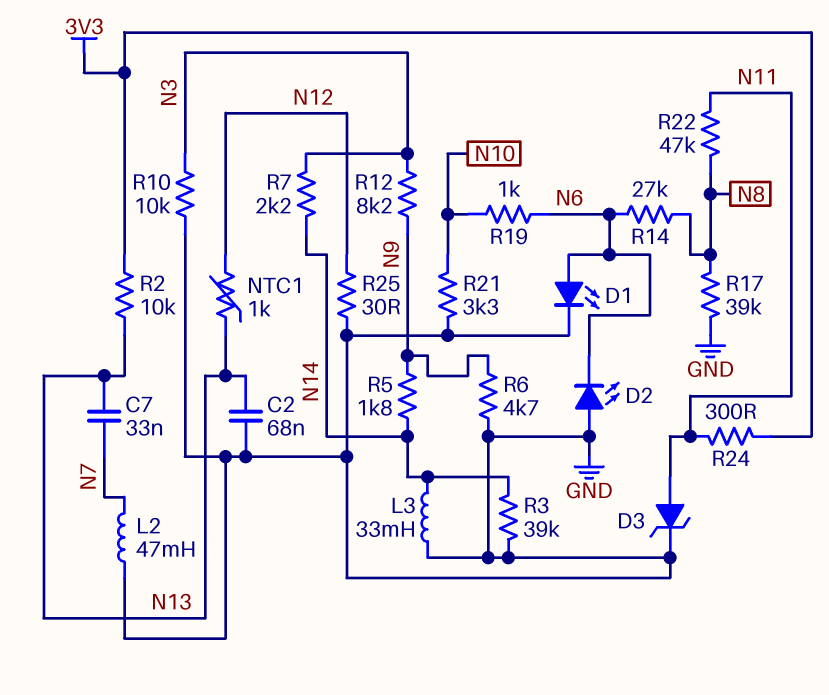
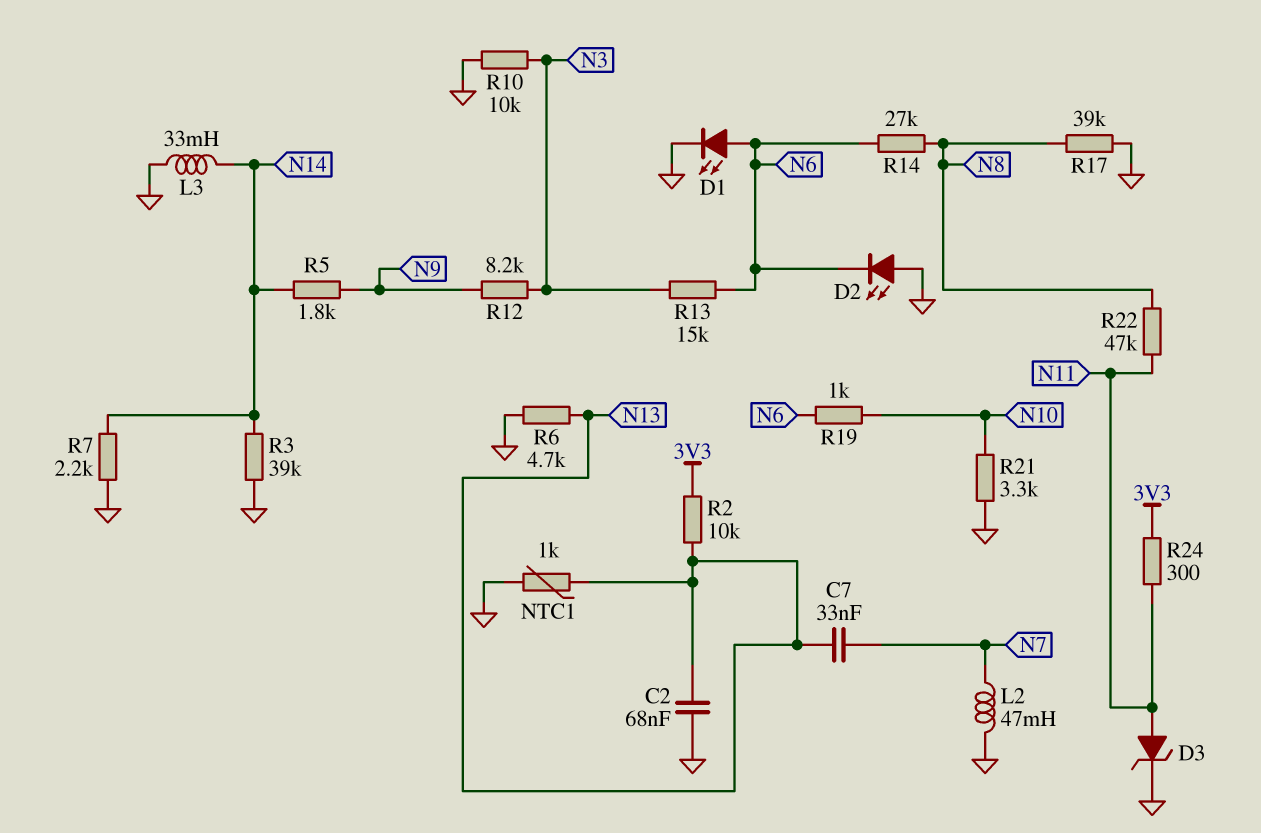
NTC1: 1k (N12, N13) -> 1k (GND, N13)
R6: 4.7k (GND, N9) -> 4.7k (GND, N13)
R7: 2.2k (N3, N14) -> 2.2k (GND, N14)
R13: none -> 15k (N3, N6)
R25: 30 (GND, N12) -> none

